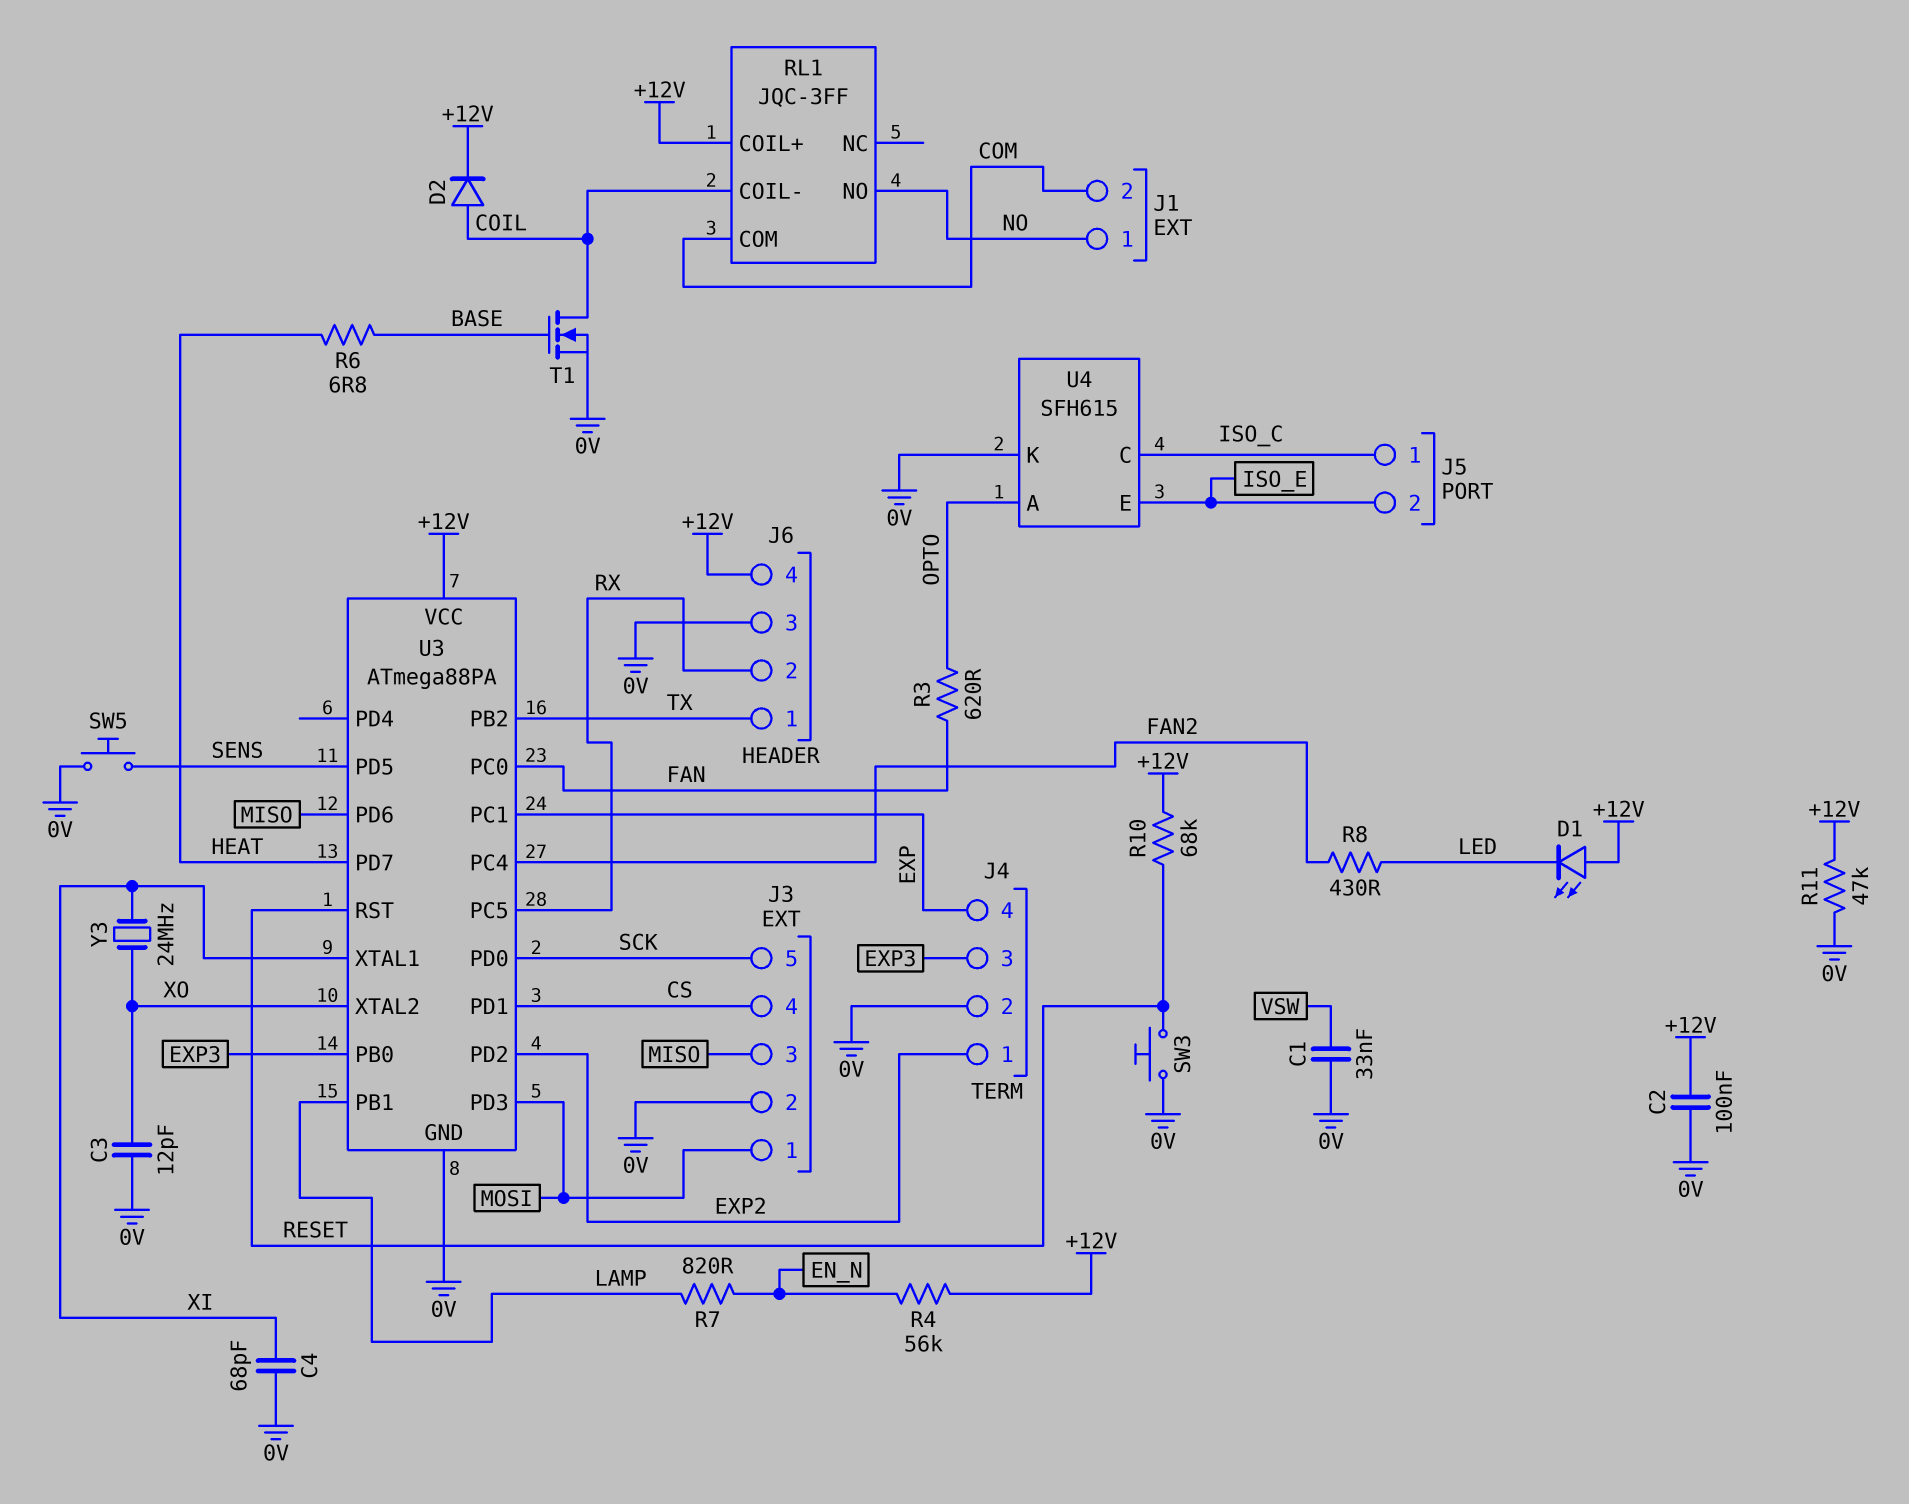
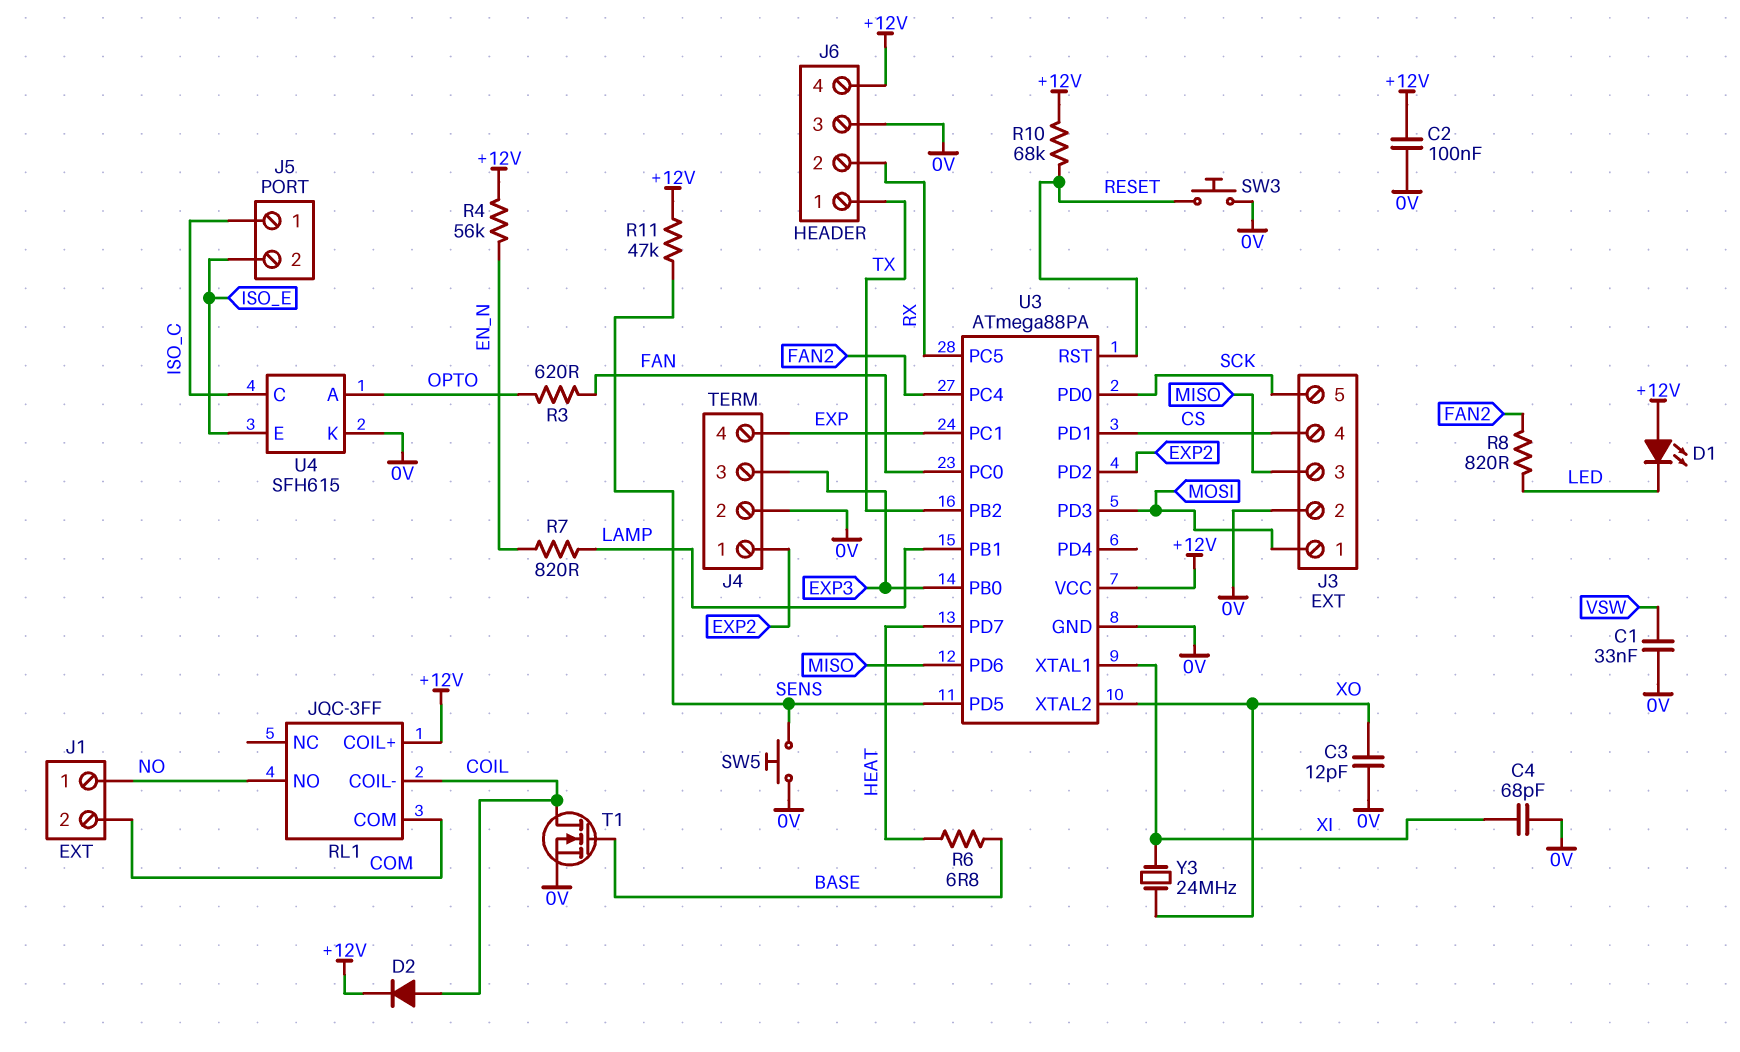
R8: 430 (FAN2, LED) -> 820 (FAN2, LED)
R11: 47k (+12V, 0V) -> 47k (+12V, SENS)

